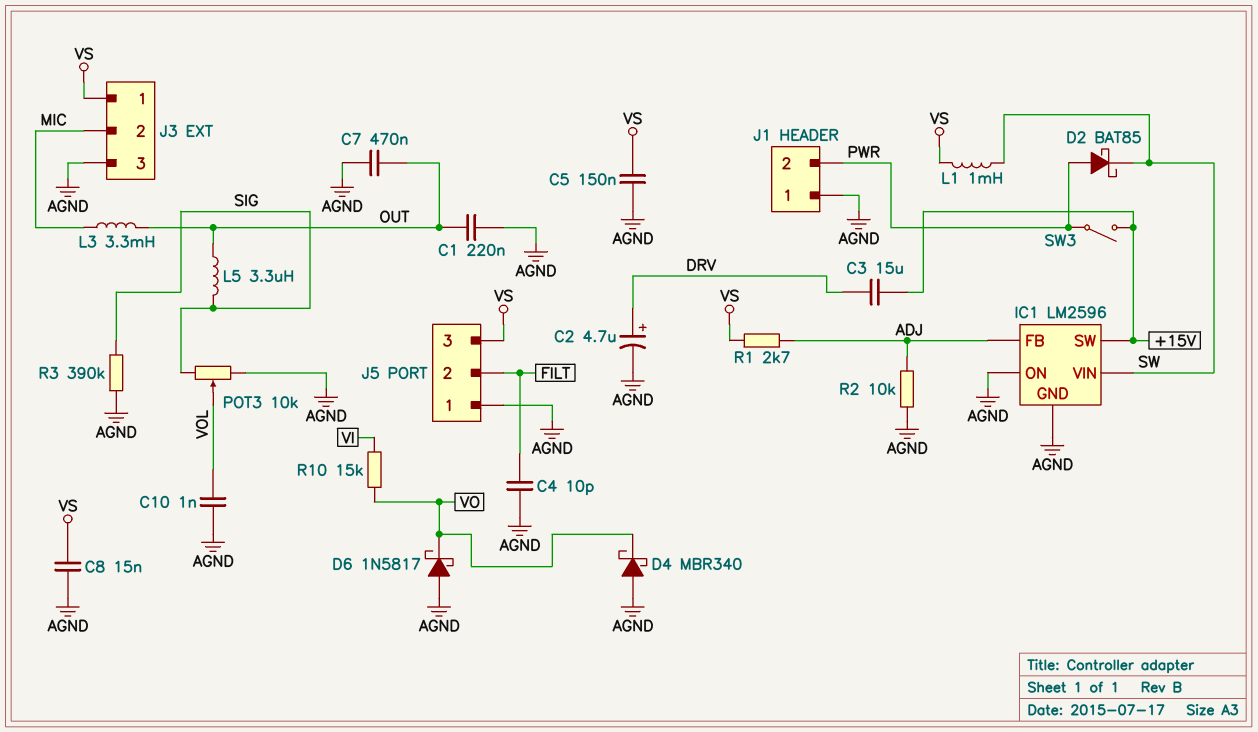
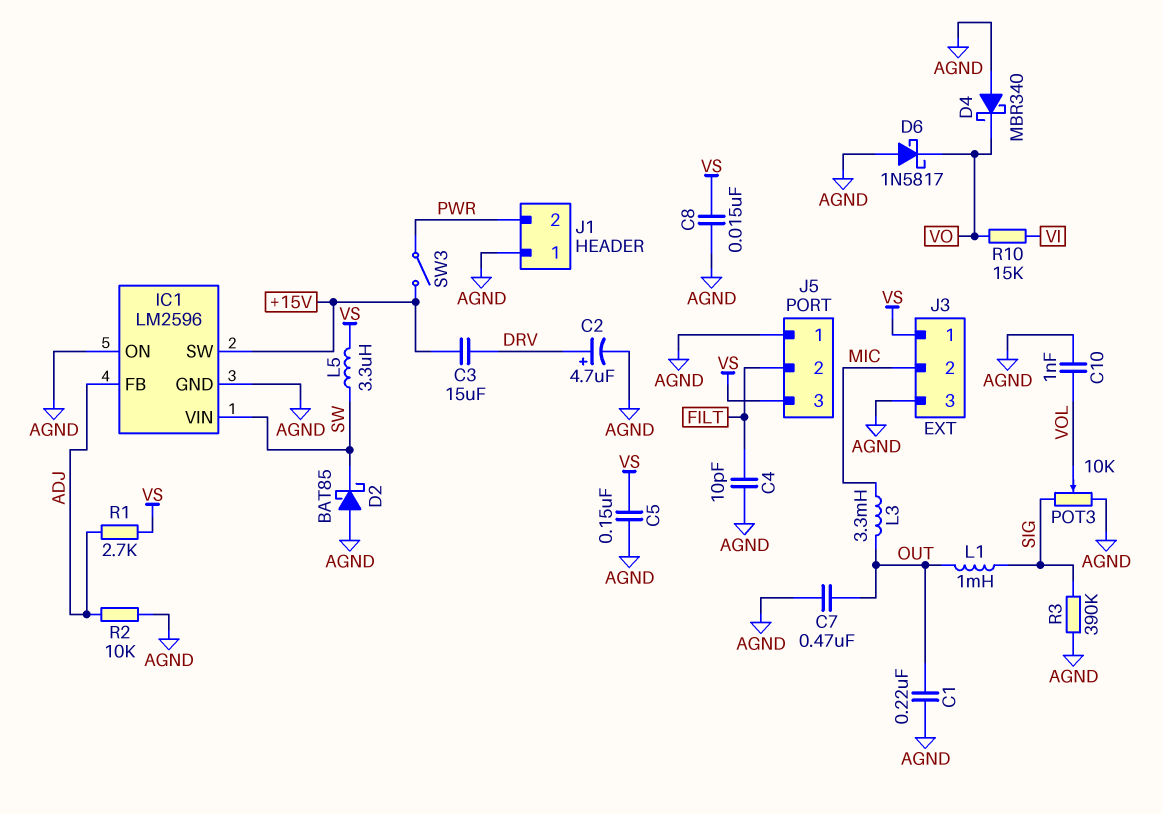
D2: schottky BAT85 (A PWR, K SW) -> schottky BAT85 (A AGND, K SW)
L1: 1mH (SW, VS) -> 1mH (OUT, SIG)
L5: 3.3uH (OUT, SIG) -> 3.3uH (SW, VS)

